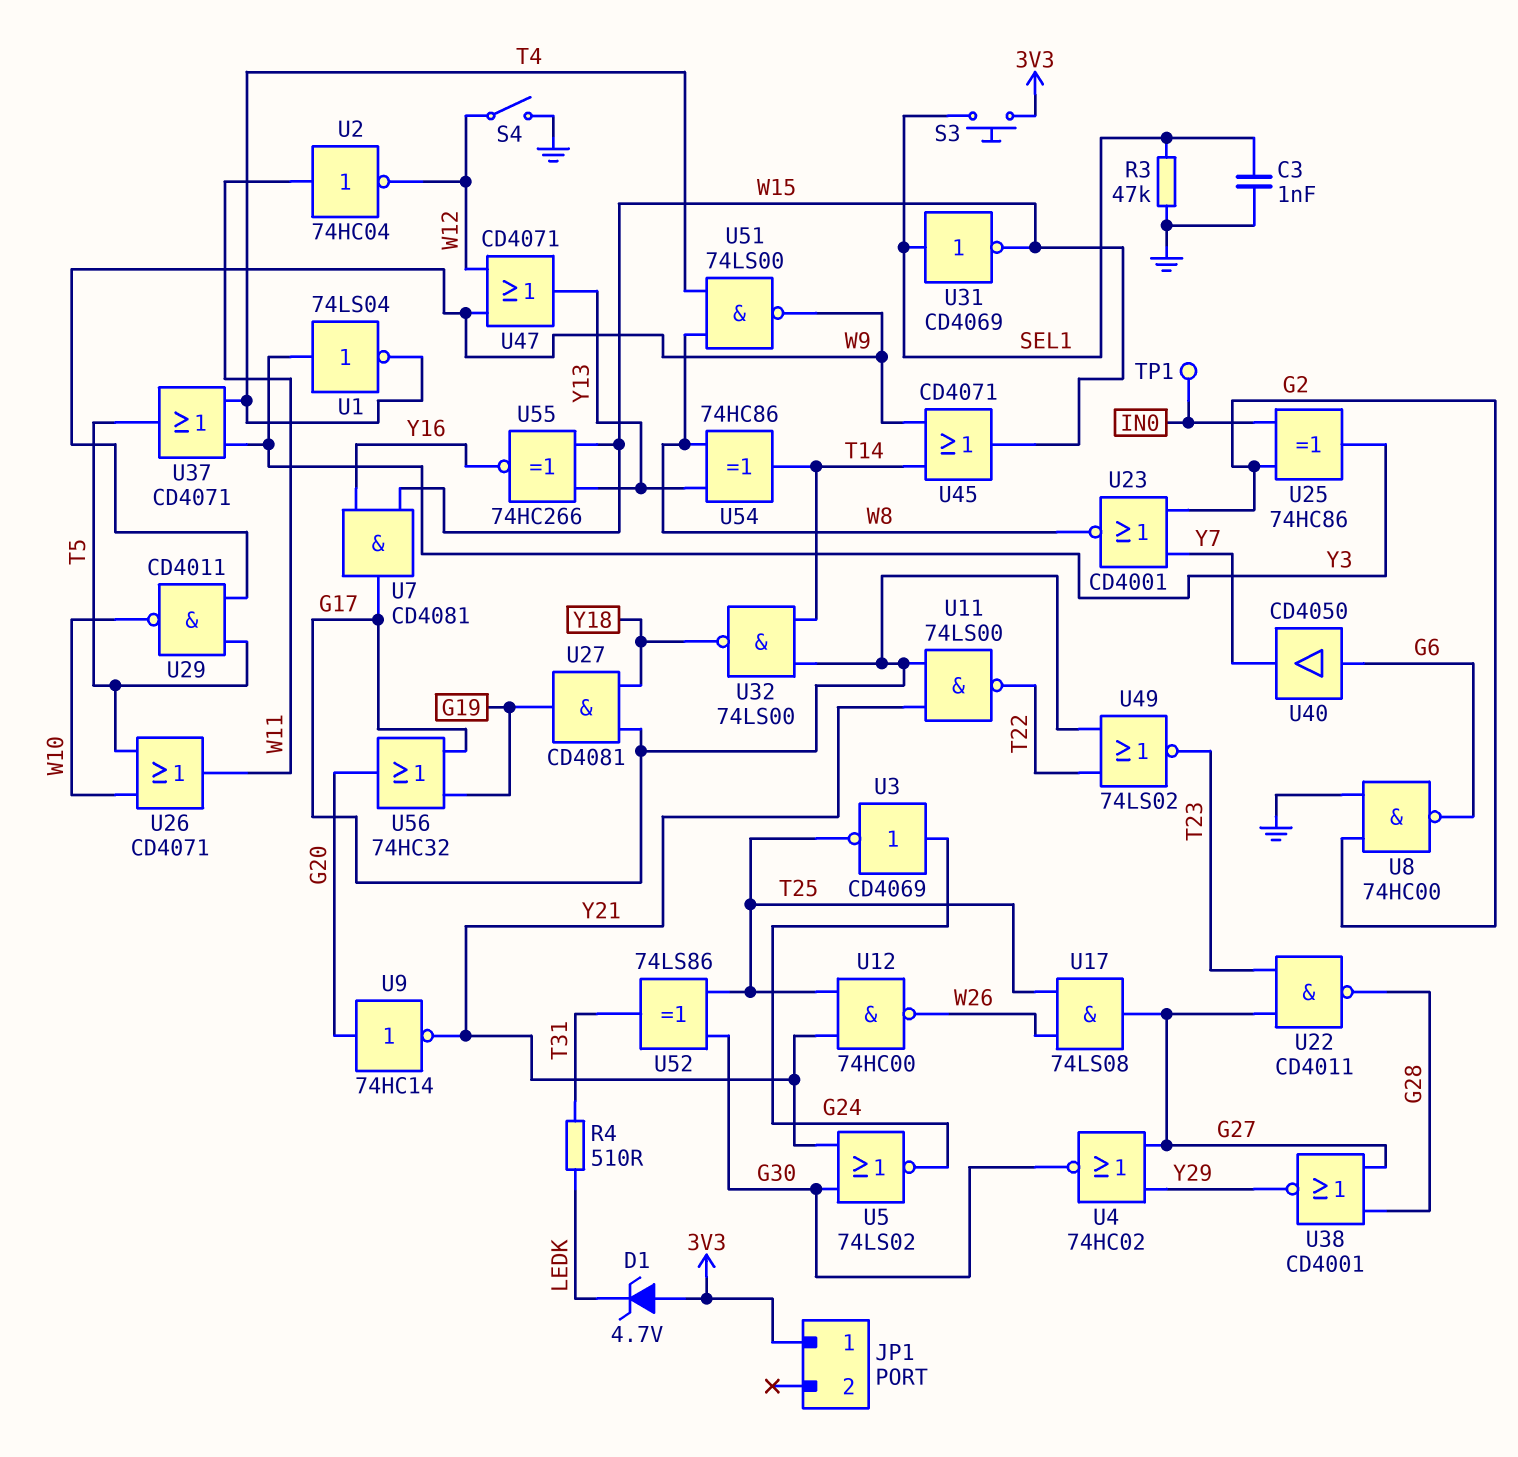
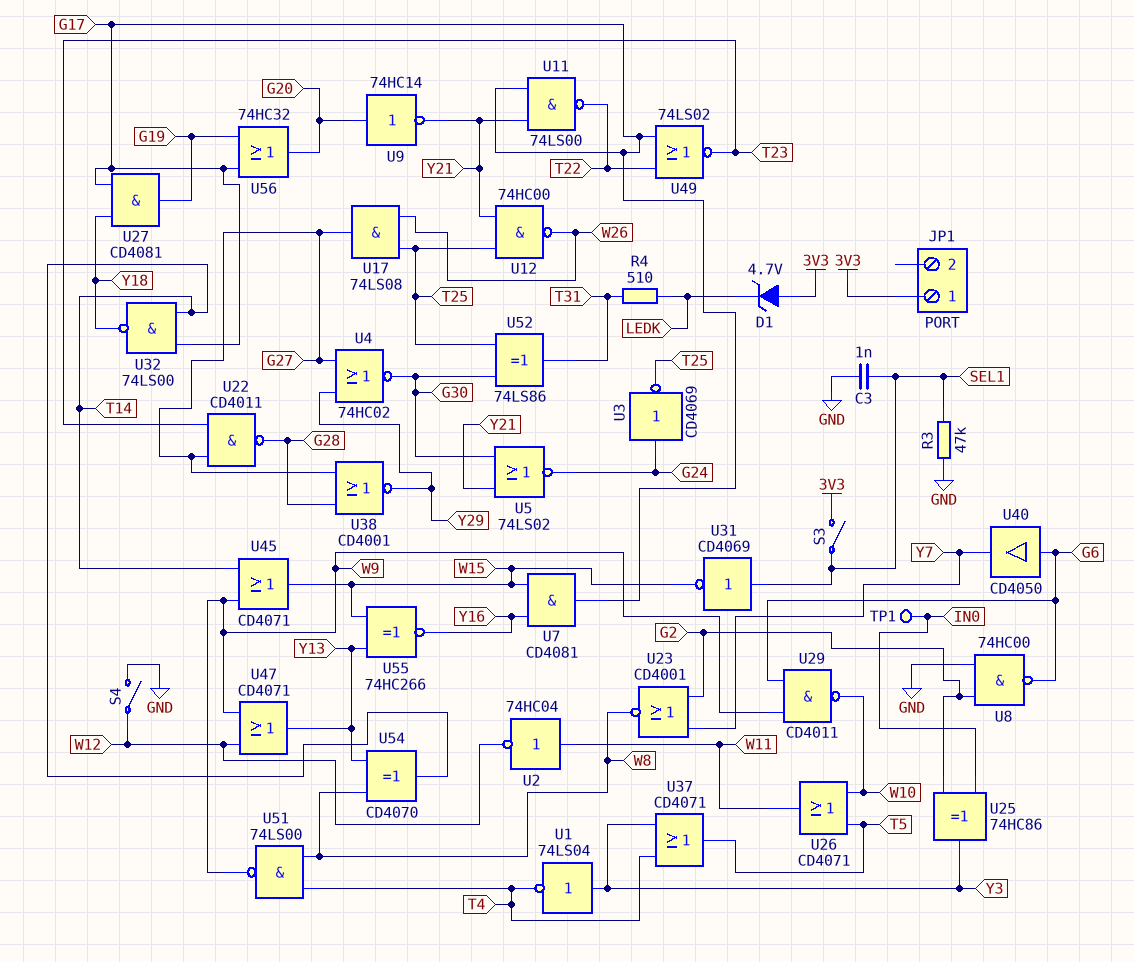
S3: button (3V3, SEL1) -> switch (3V3, SEL1)
U29: NAND CD4011 (in T5, in W9, out W10) -> NAND CD4011 (in G6, in W9, out W10)
U54: XOR 74HC86 (in W8, in Y13, out T14) -> XOR CD4070 (in W8, in Y13, out T14)

